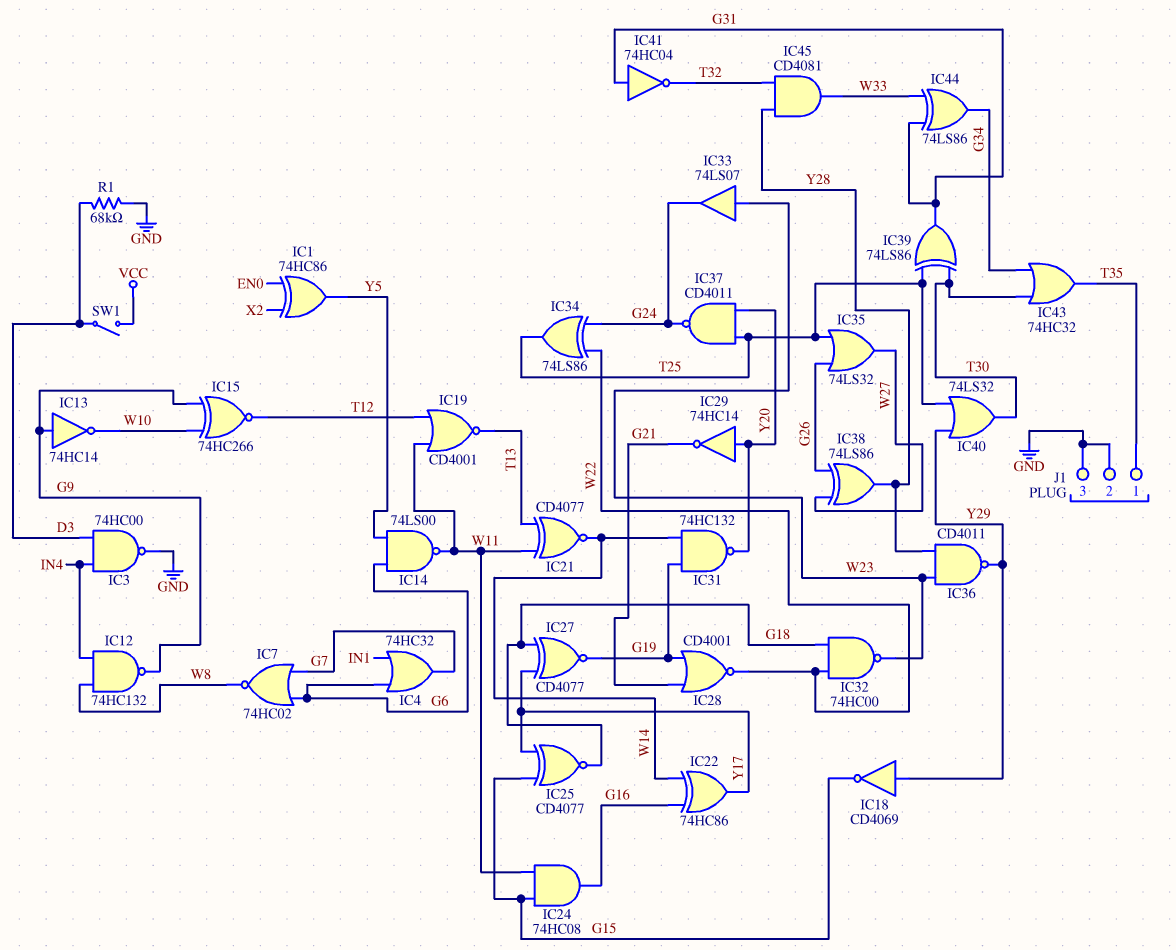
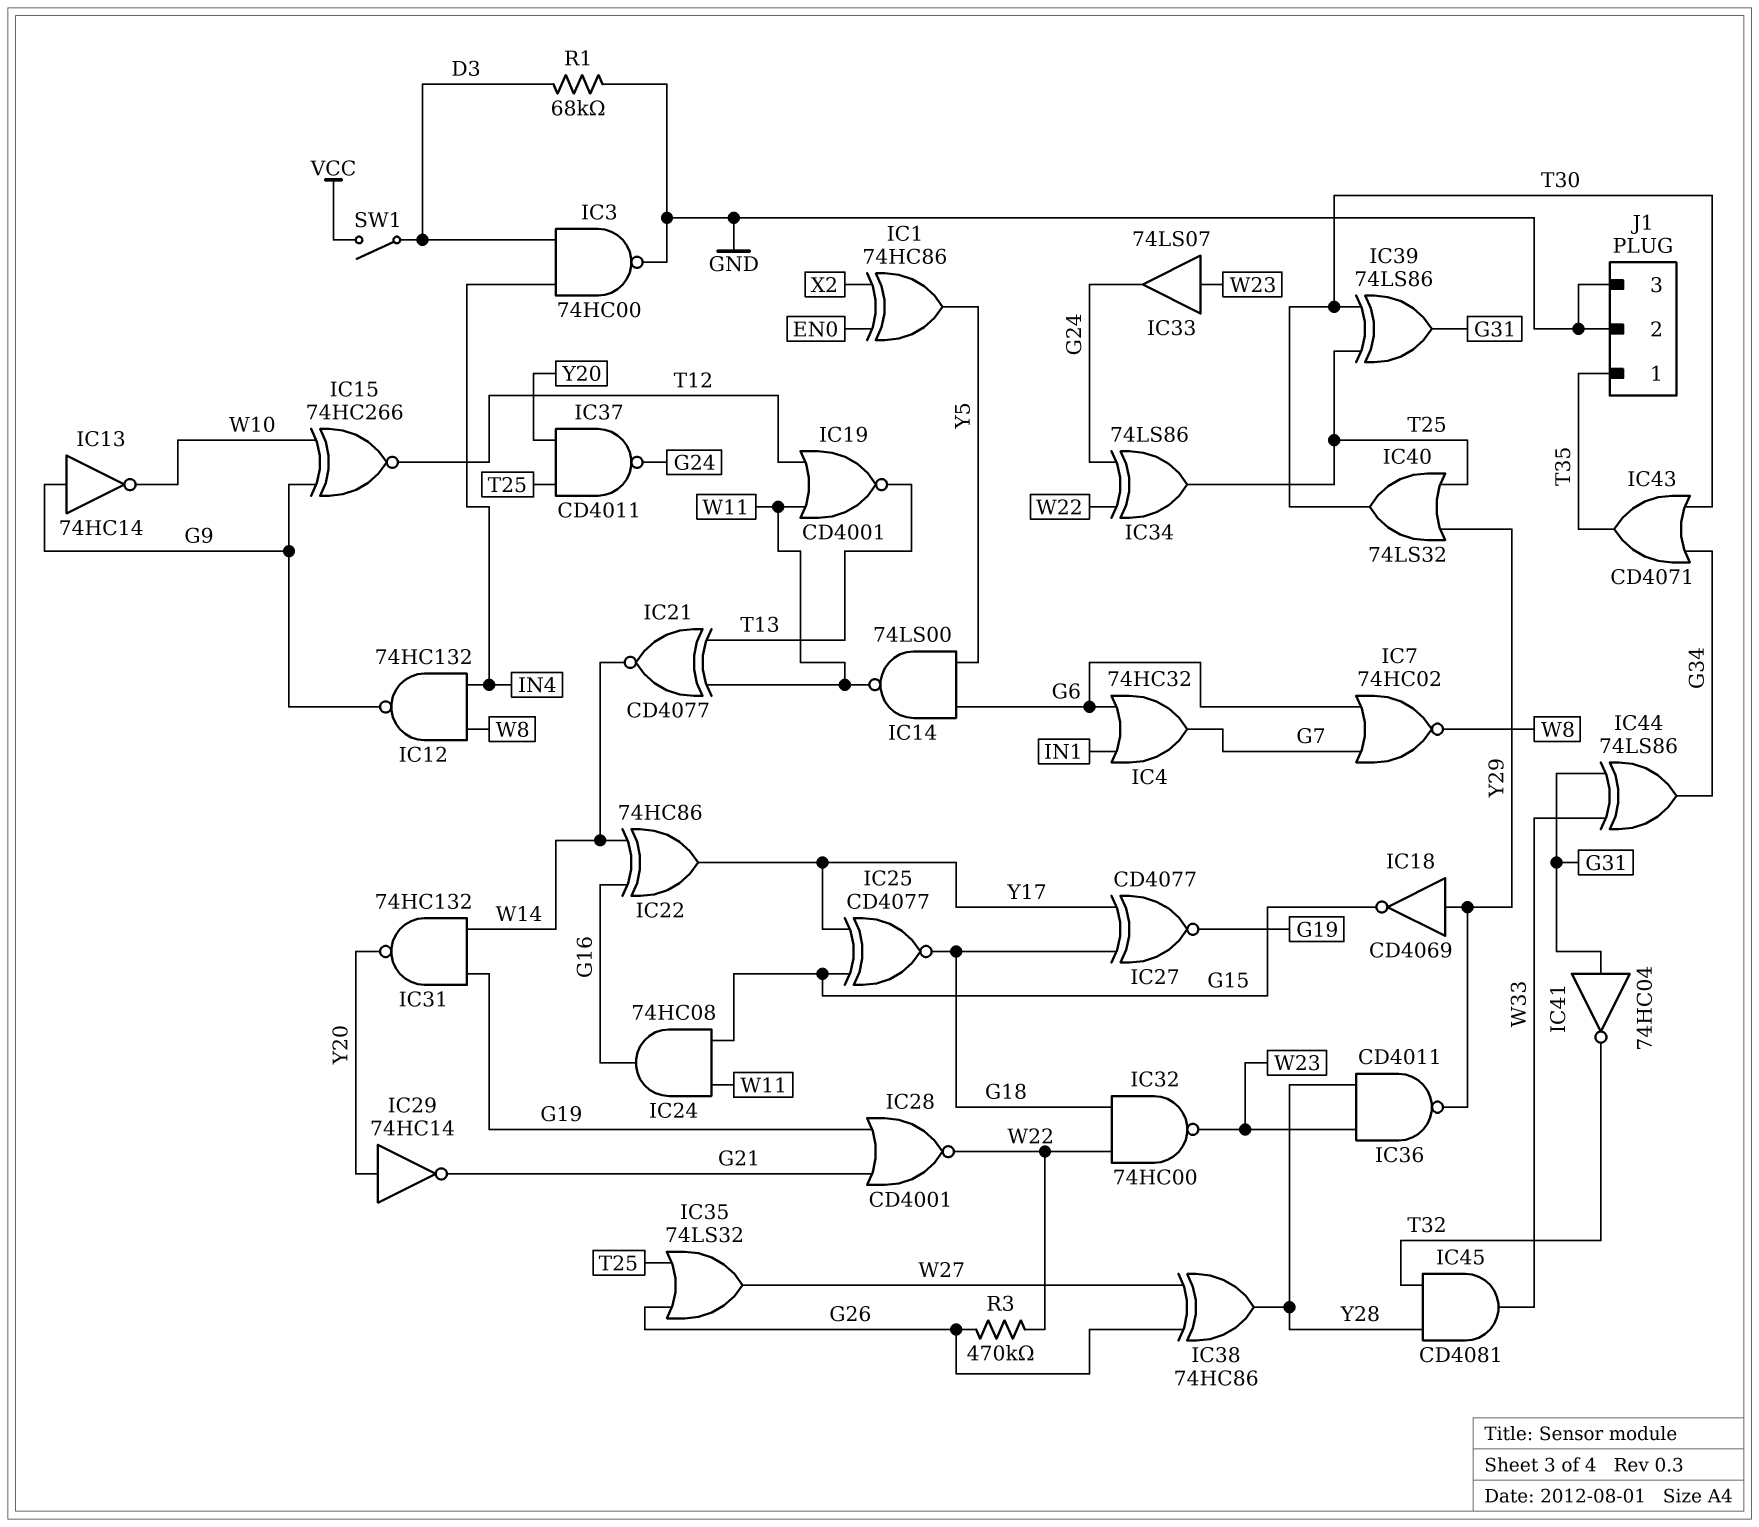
IC38: XOR 74LS86 (in G26, in W27, out Y28) -> XOR 74HC86 (in G26, in W27, out Y28)
IC43: OR 74HC32 (in G34, in T30, out T35) -> OR CD4071 (in G34, in T30, out T35)
R3: none -> 470k (G26, W22)

